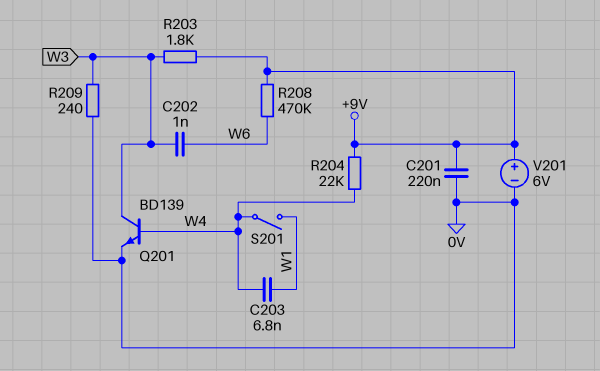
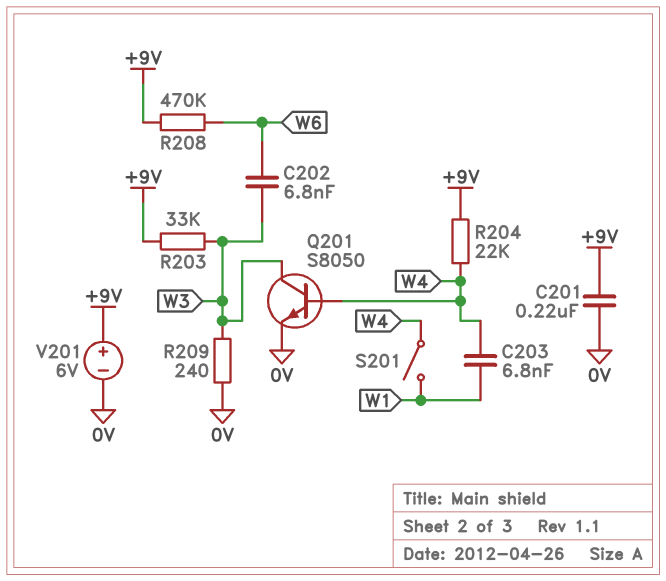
C202: 1nF (W3, W6) -> 6.8nF (W3, W6)
Q201: NPN BD139 (B W4, C W3, E 0V) -> NPN S8050 (B W4, C W3, E 0V)
R203: 1.8k (+9V, W3) -> 33k (+9V, W3)

